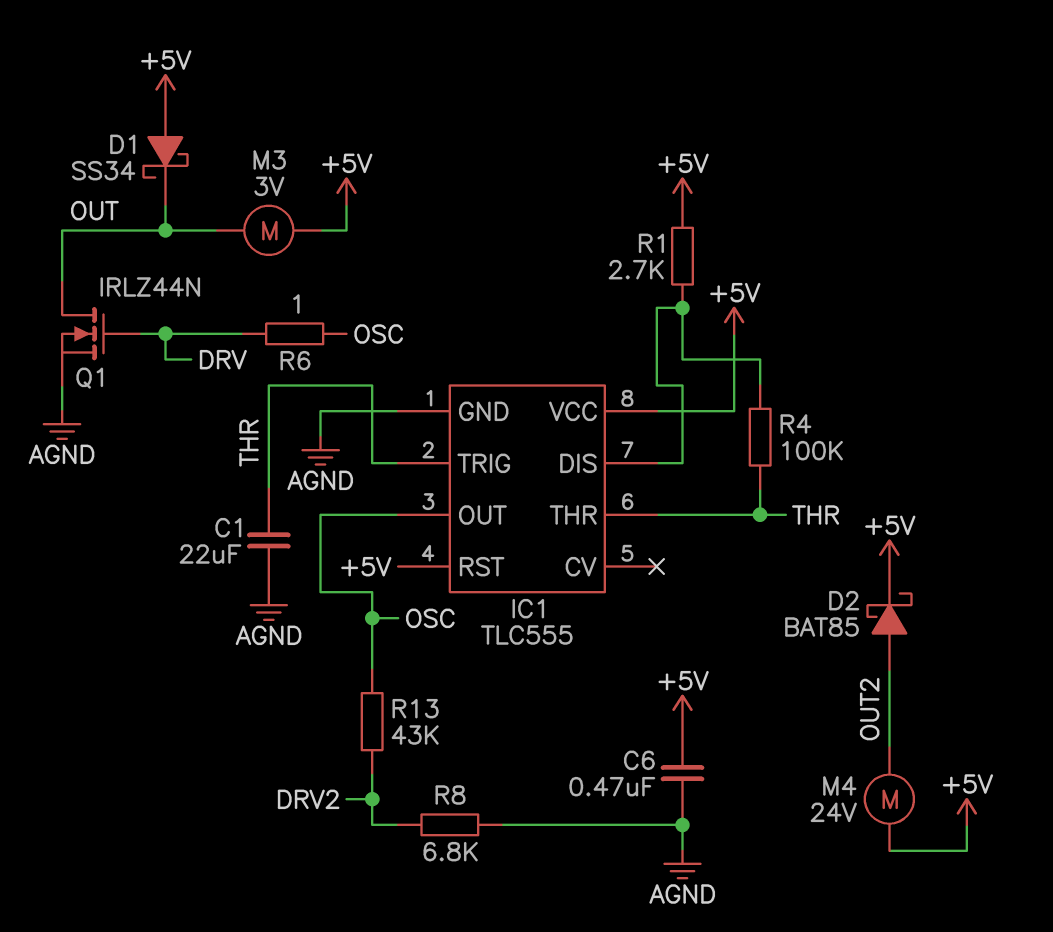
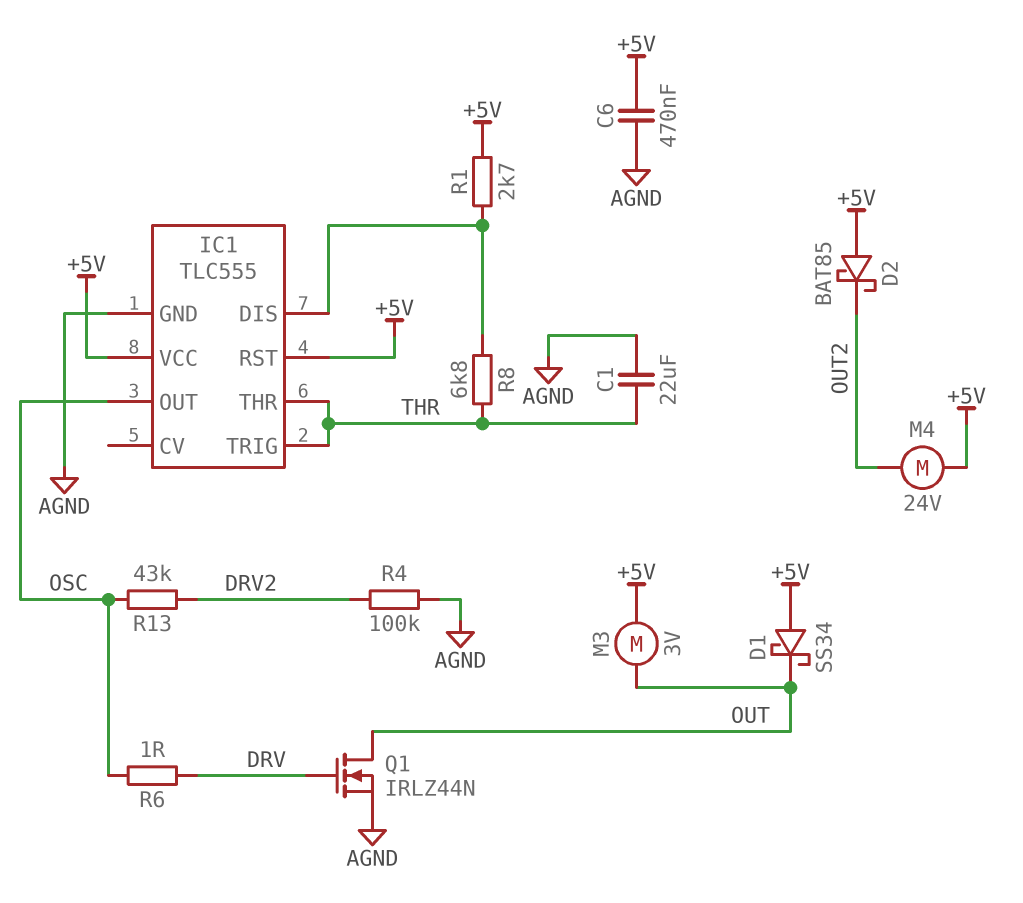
D2: schottky BAT85 (A OUT2, K +5V) -> schottky BAT85 (A +5V, K OUT2)
R4: 100k (IC1/DIS, THR) -> 100k (AGND, DRV2)
R8: 6.8k (AGND, DRV2) -> 6.8k (IC1/DIS, THR)

